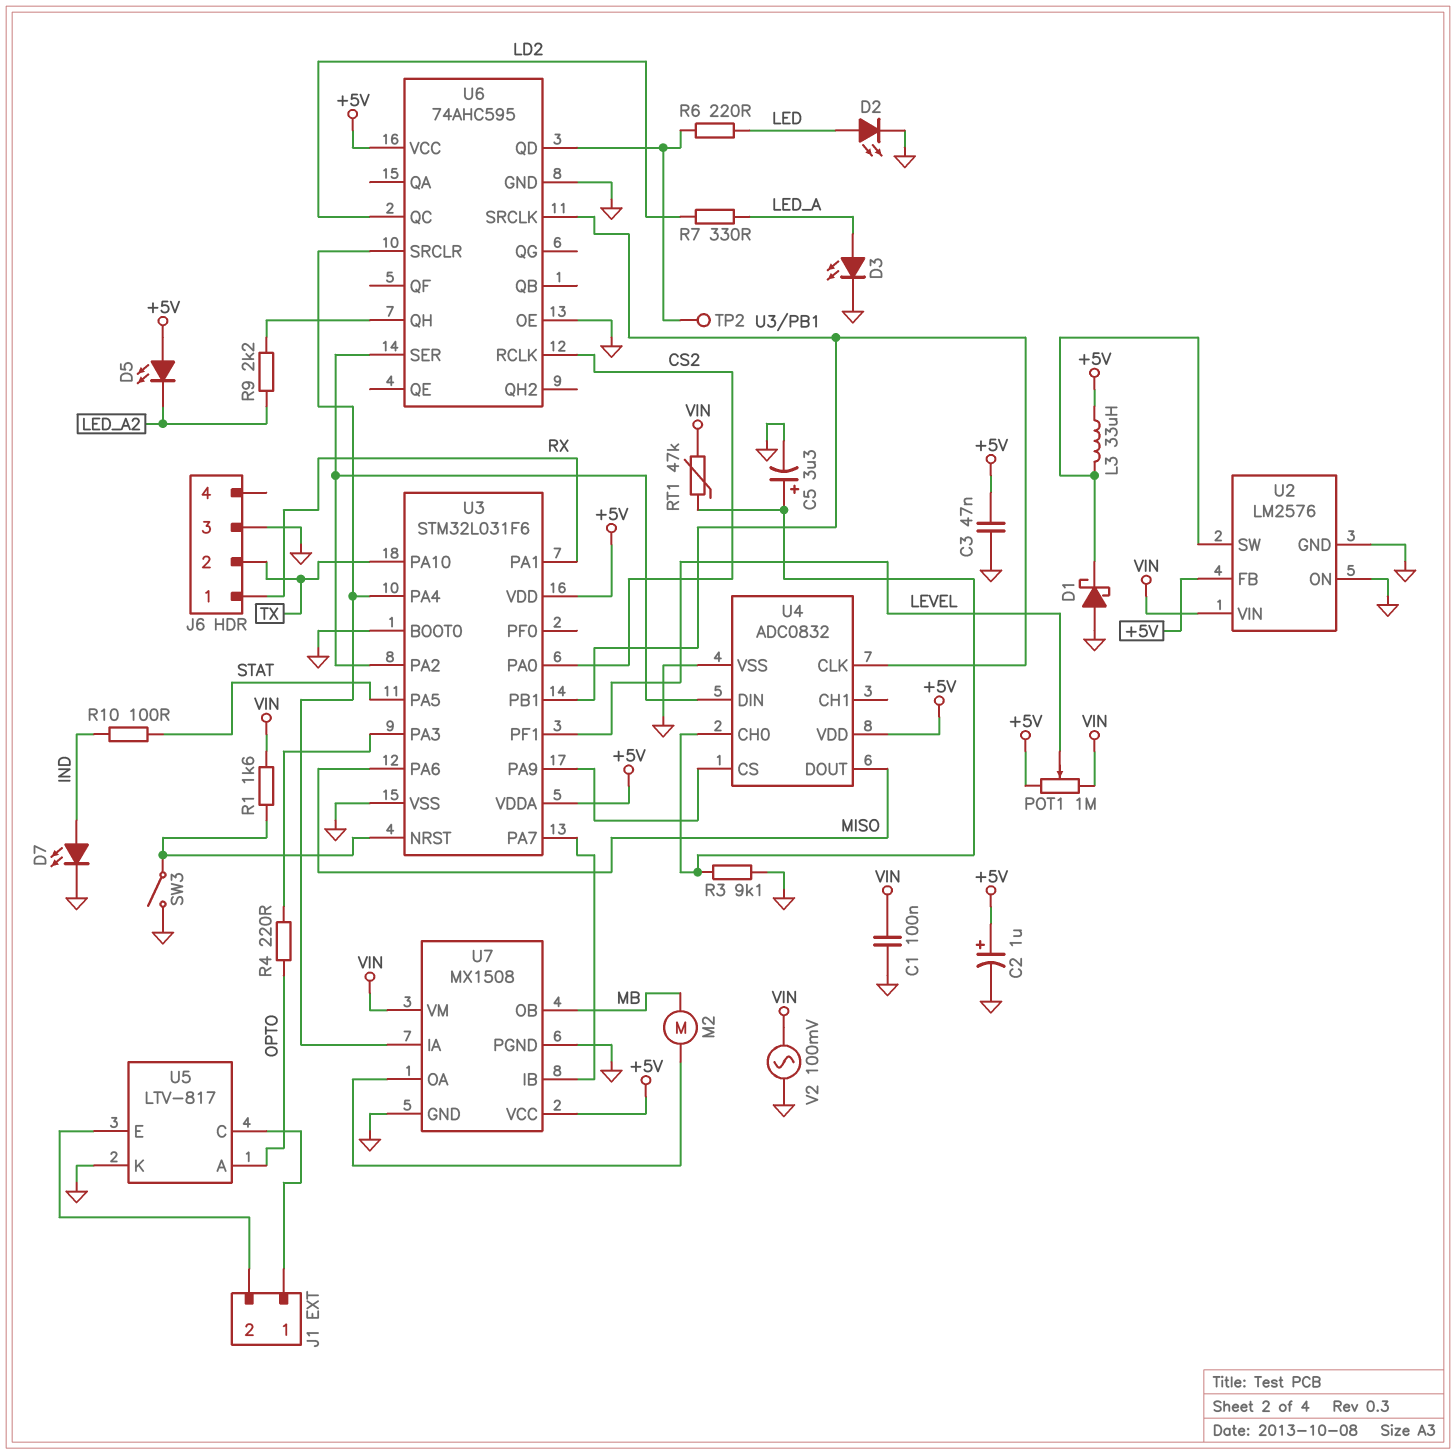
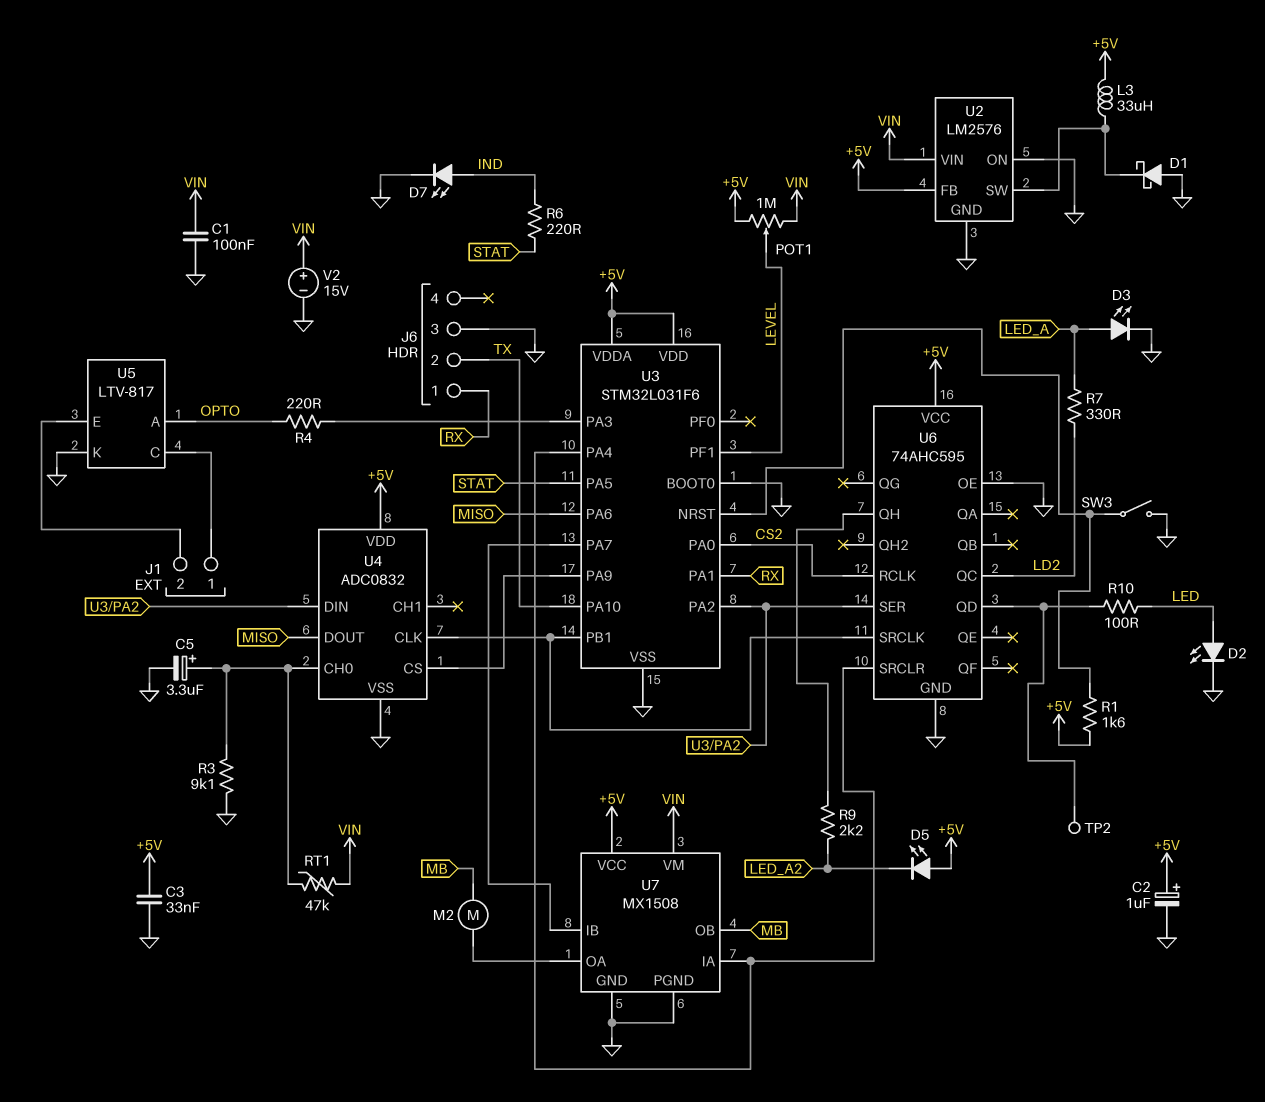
C3: 47nF (+5V, GND) -> 33nF (+5V, GND)
R1: 1.6k (U3/NRST, VIN) -> 1.6k (+5V, U3/NRST)
R6: 220 (LED, U6/QD) -> 220 (IND, STAT)
R10: 100 (IND, STAT) -> 100 (LED, U6/QD)
V2: AC 100mV (GND, VIN) -> 15V (plus VIN, minus GND)

